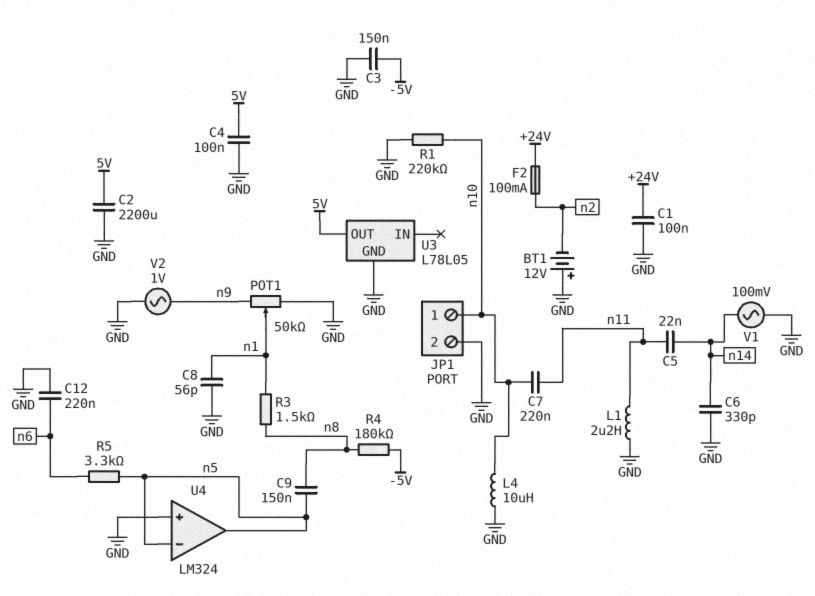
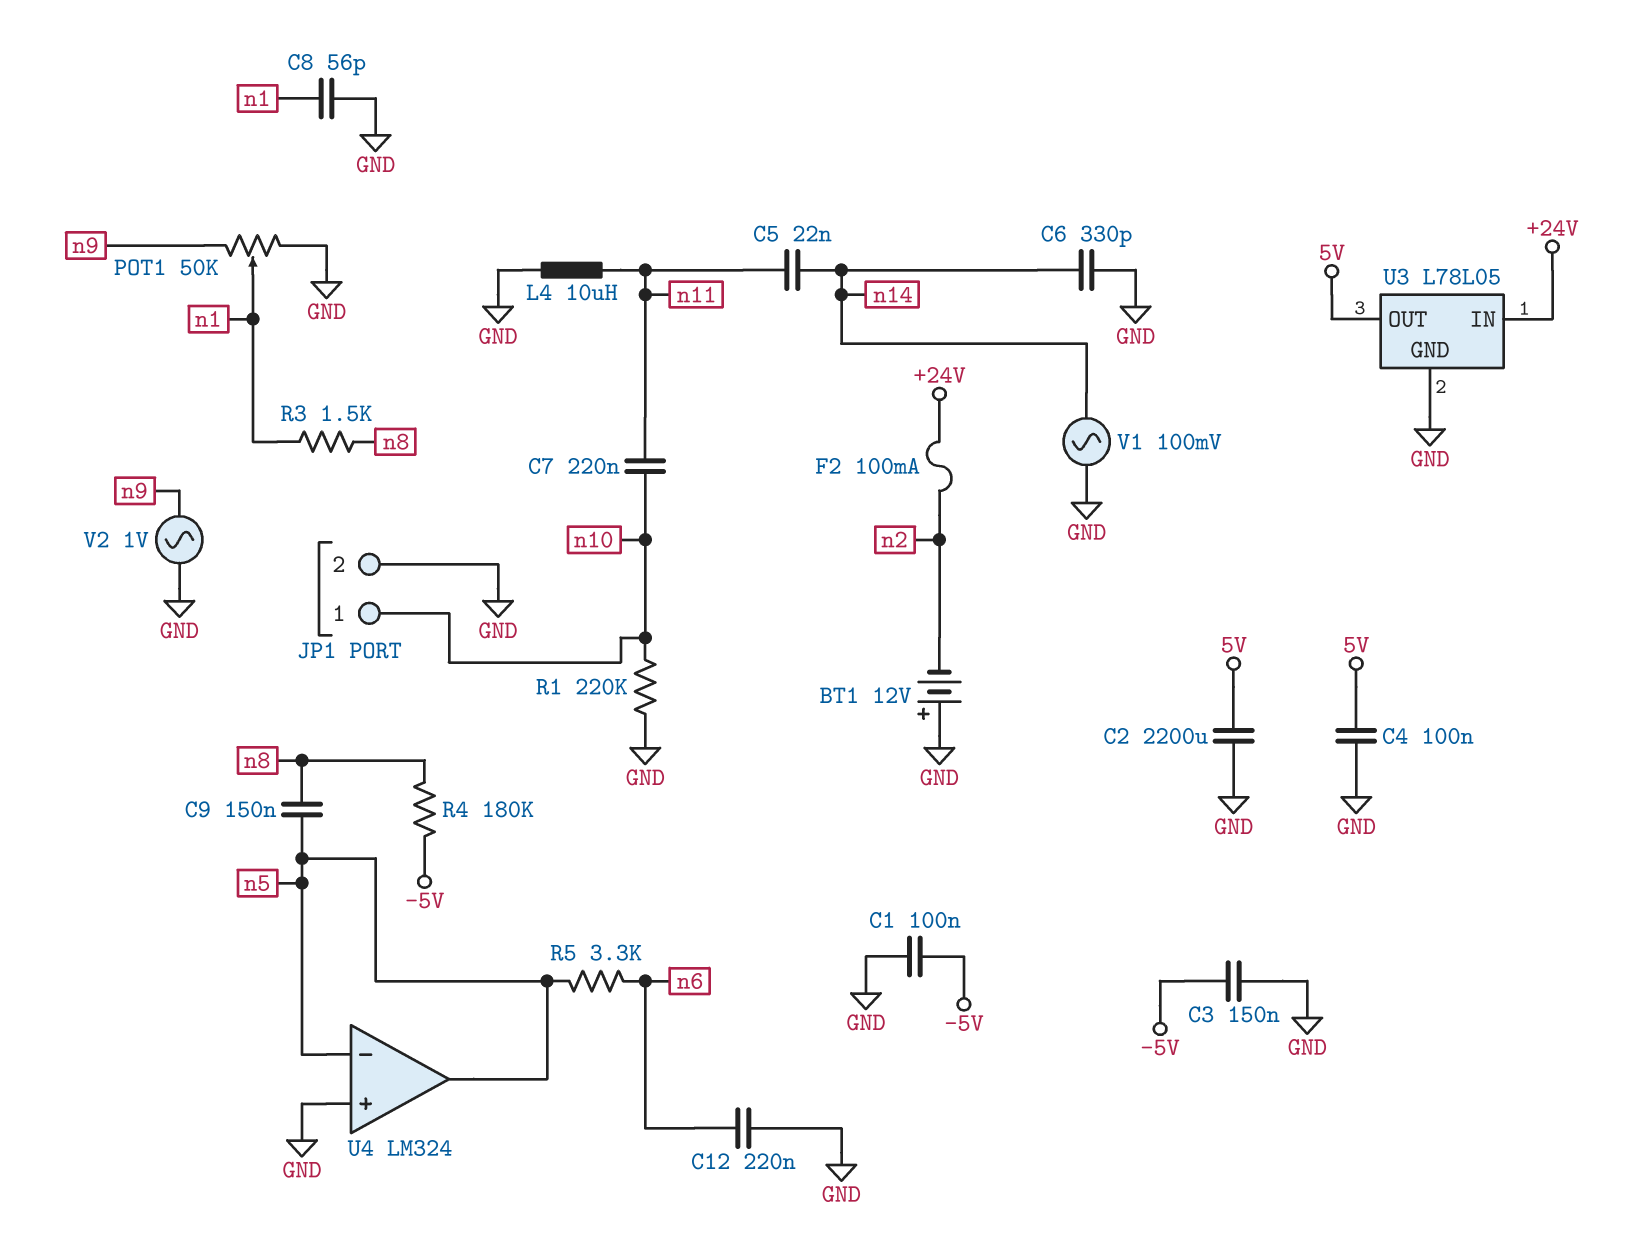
C1: 100nF (+24V, GND) -> 100nF (-5V, GND)
L1: 2.2uH (GND, n11) -> none
L4: 10uH (GND, n10) -> 10uH (GND, n11)
U3 pin IN: none -> +24V

